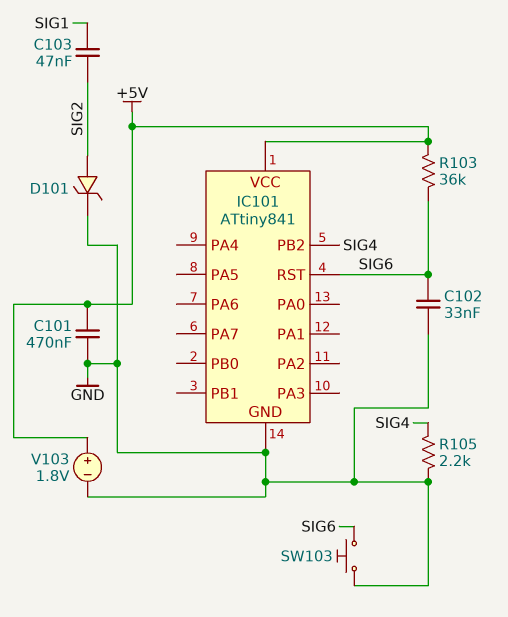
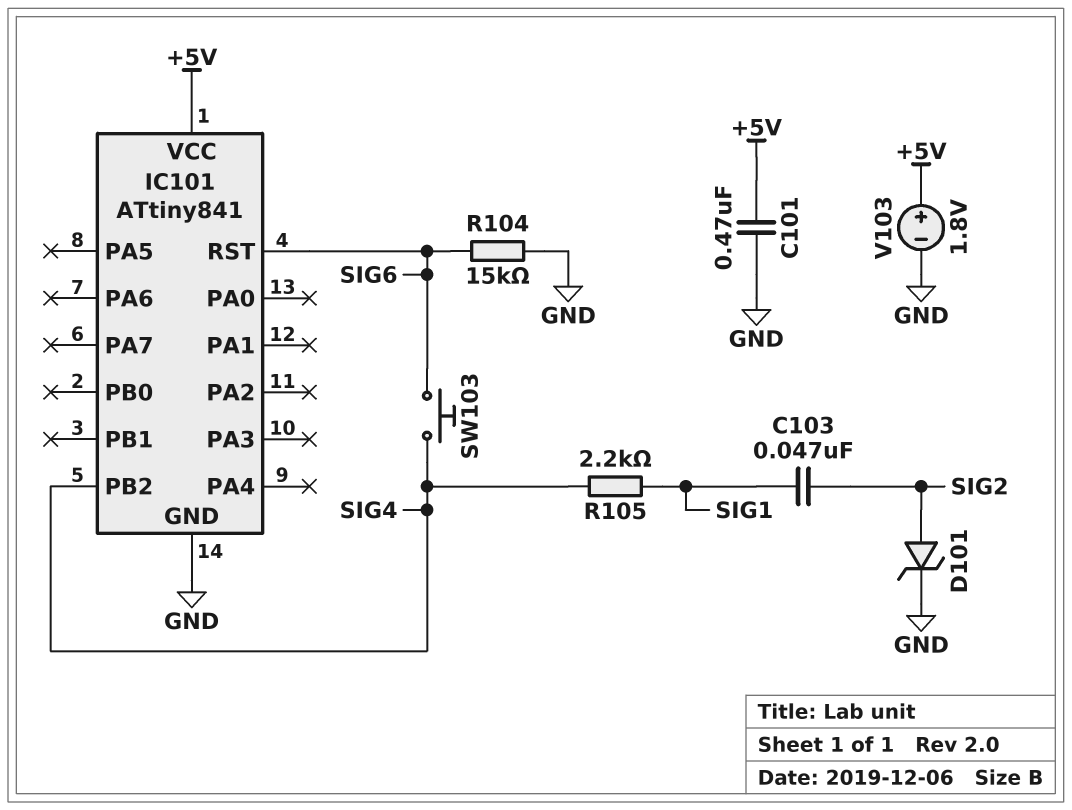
C102: 33nF (GND, SIG6) -> none
R103: 36k (+5V, SIG6) -> none
R104: none -> 15k (GND, SIG6)
R105: 2.2k (GND, SIG4) -> 2.2k (SIG1, SIG4)
SW103: button (GND, SIG6) -> button (SIG4, SIG6)

